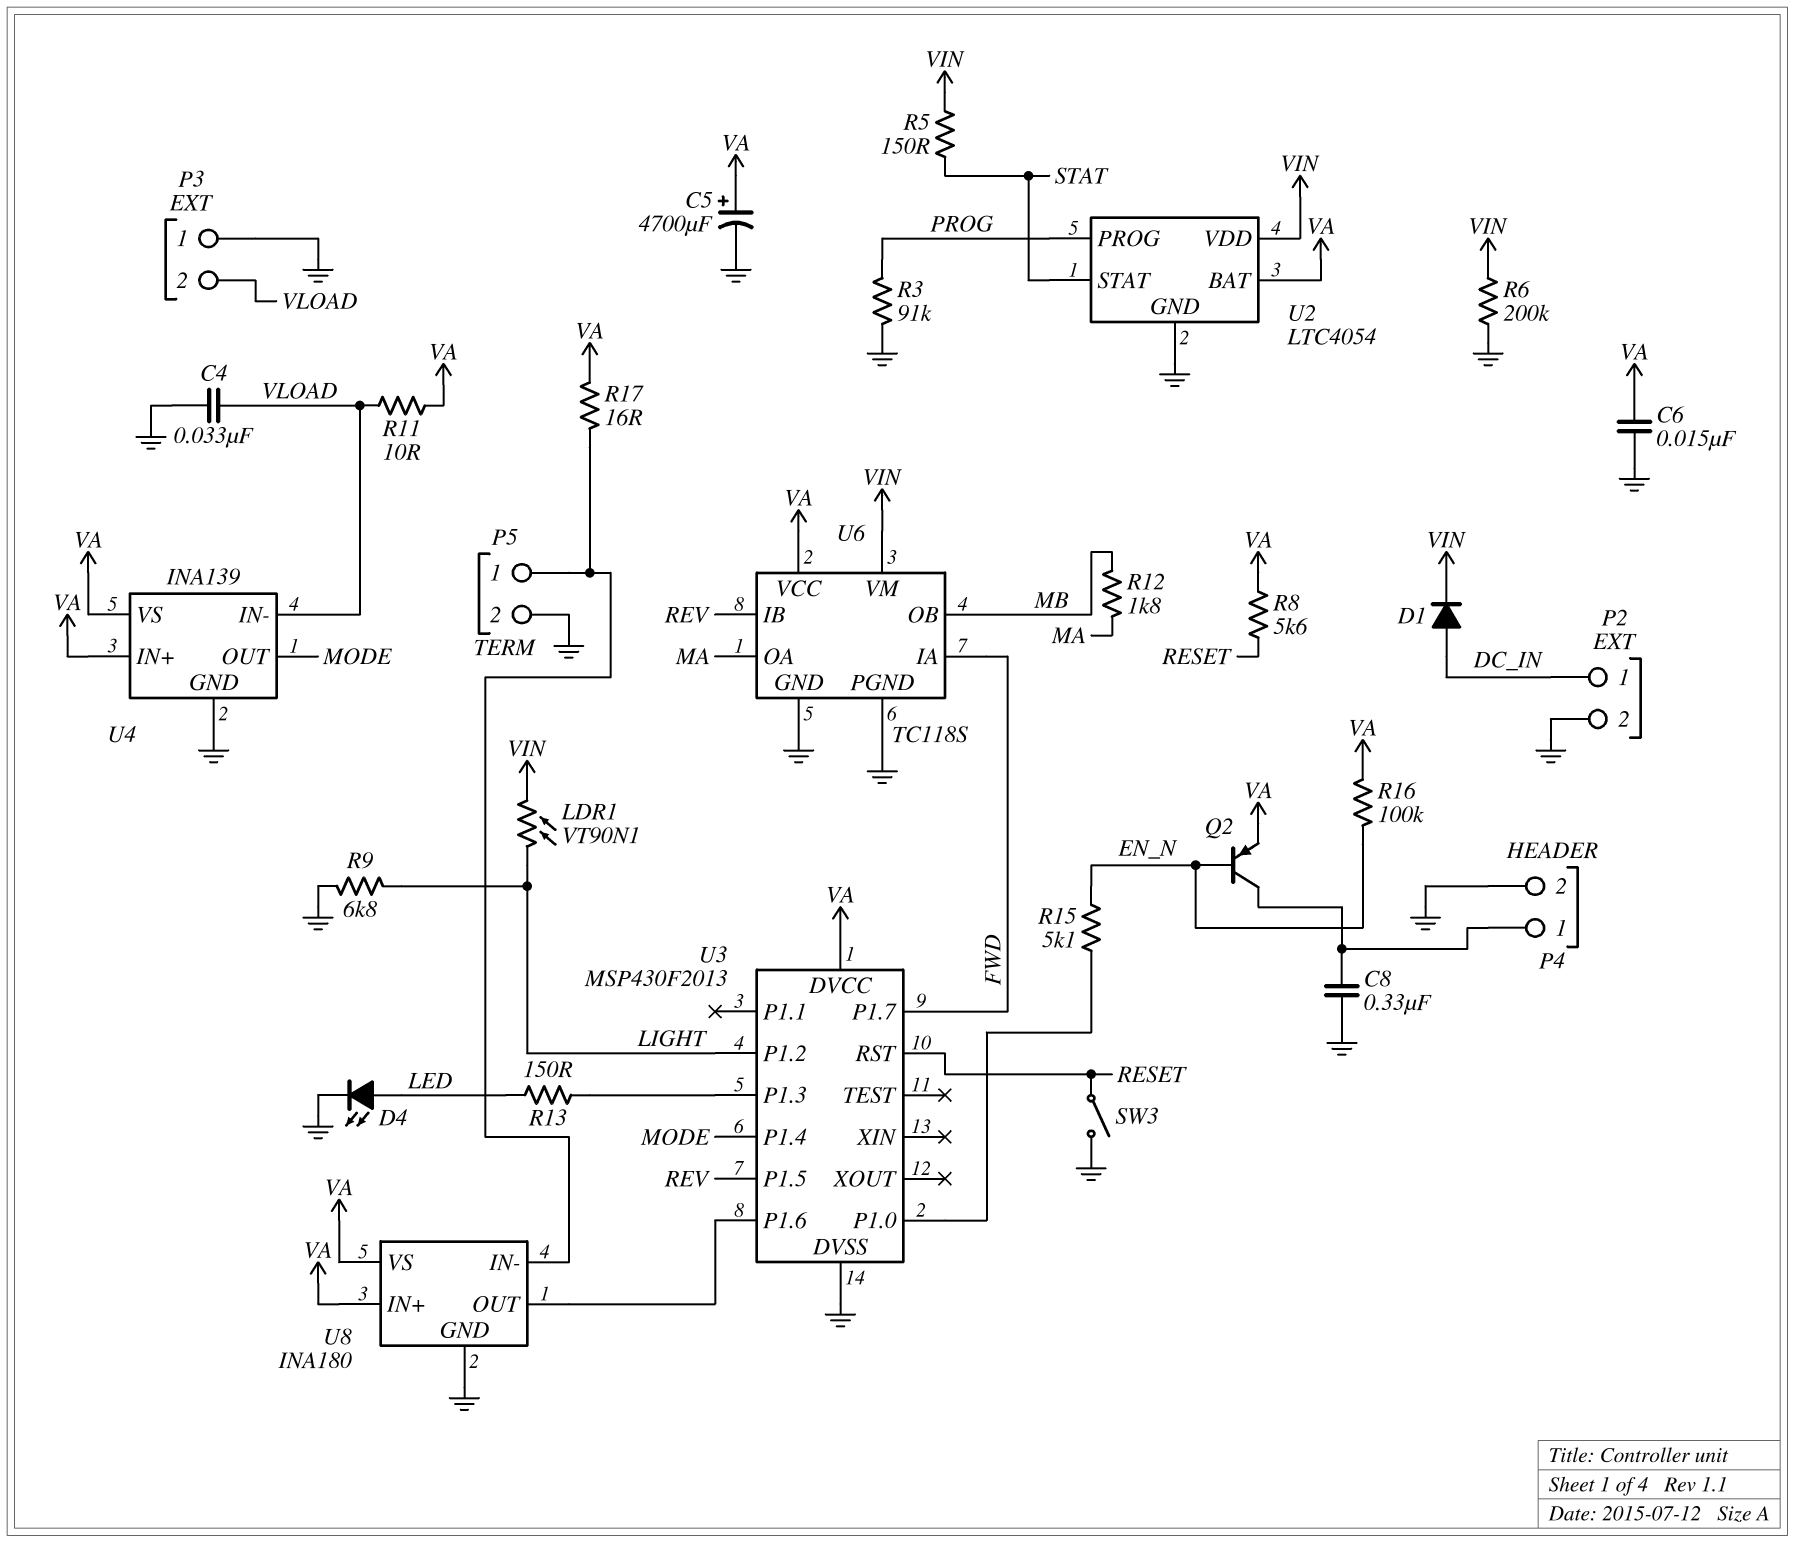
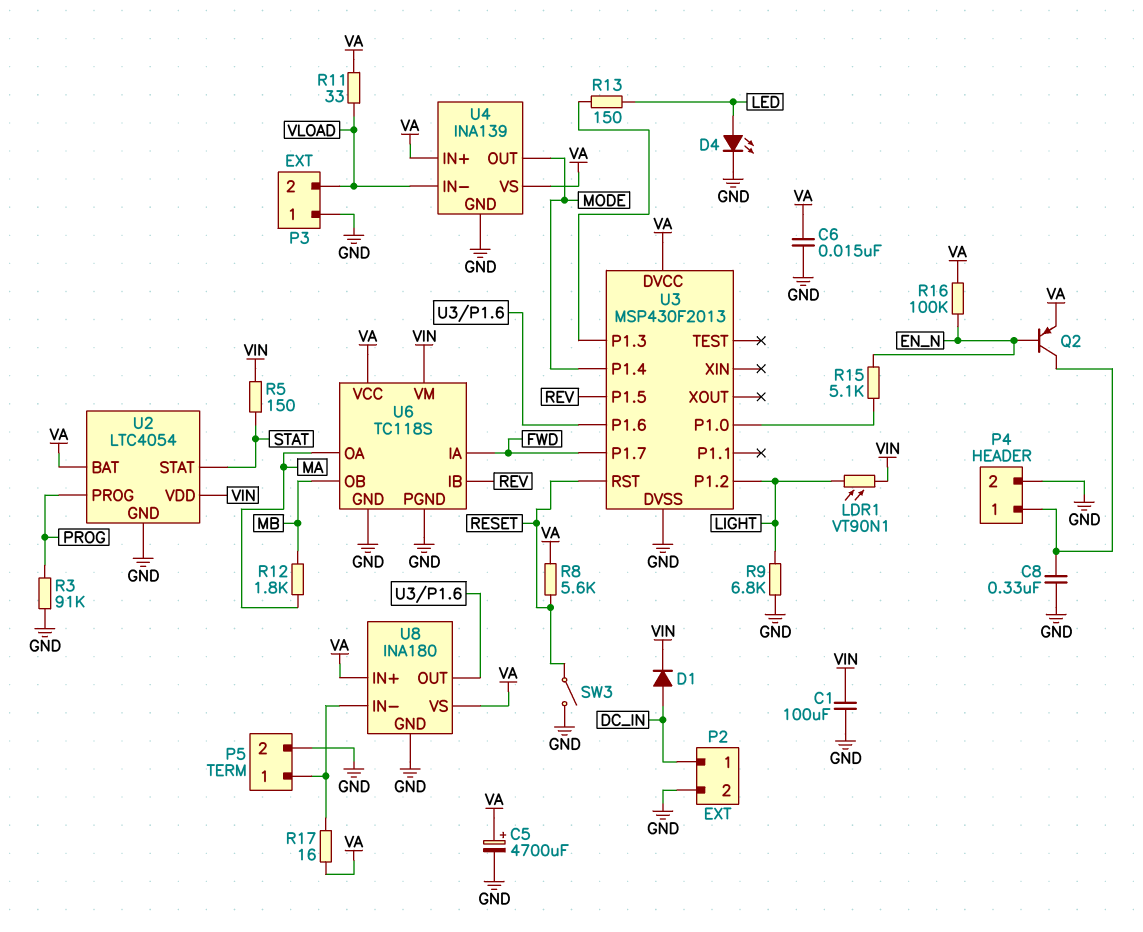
C1: none -> 100uF (GND, VIN)
C4: 33nF (GND, VLOAD) -> none
R6: 200k (GND, VIN) -> none
R11: 10 (VA, VLOAD) -> 33 (VA, VLOAD)

